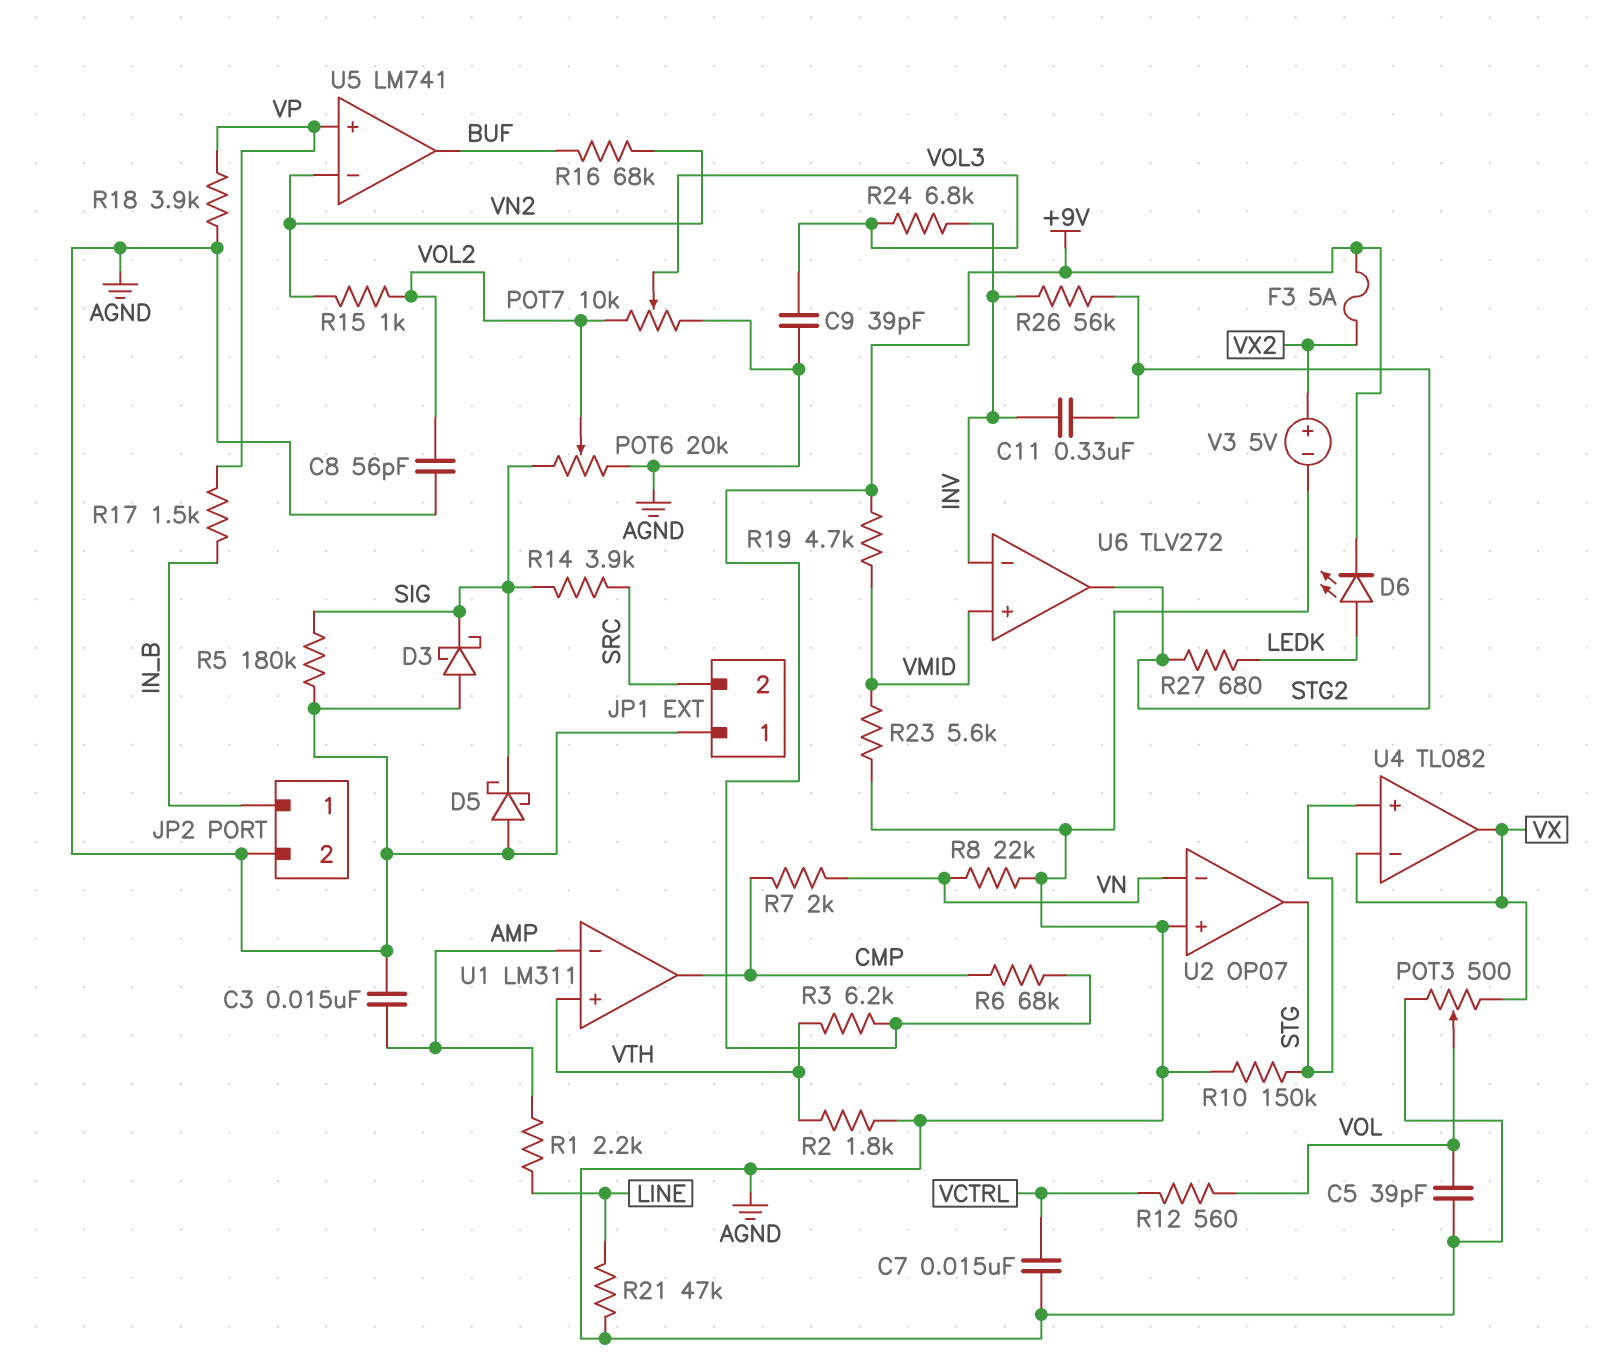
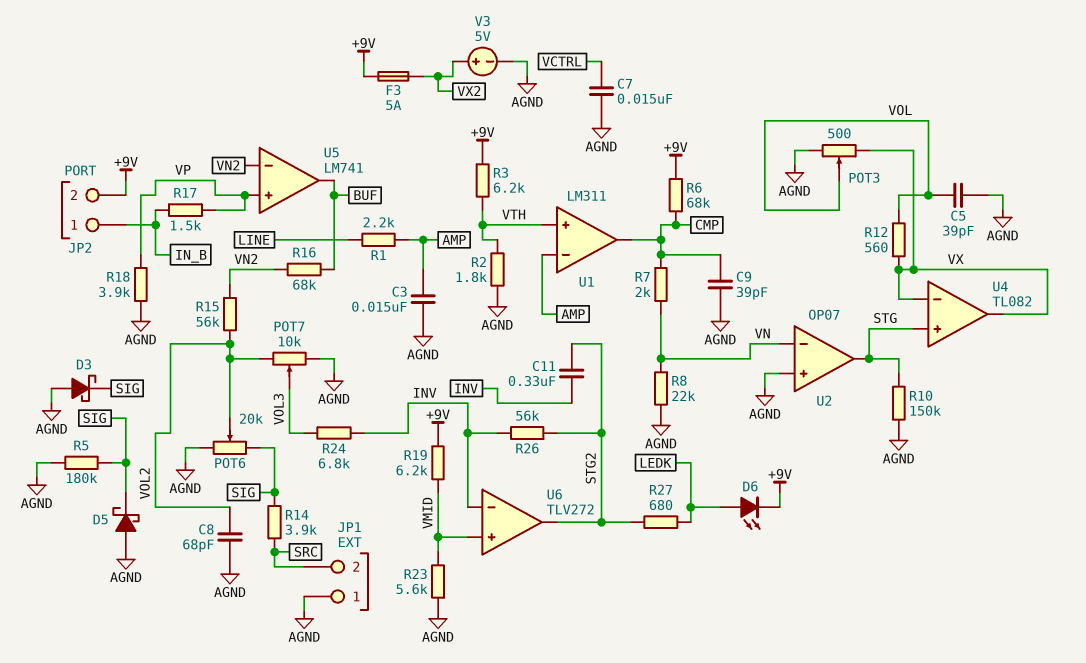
C8: 56pF (AGND, VOL2) -> 68pF (AGND, VOL2)
C9: 39pF (AGND, VOL3) -> 39pF (AGND, CMP)
JP2 pin 2: AGND -> +9V
R12: 560 (VCTRL, VOL) -> 560 (VOL, VX)
R15: 1k (VN2, VOL2) -> 56k (VN2, VOL2)
R19: 4.7k (+9V, VMID) -> 6.2k (+9V, VMID)
R21: 47k (AGND, LINE) -> none

